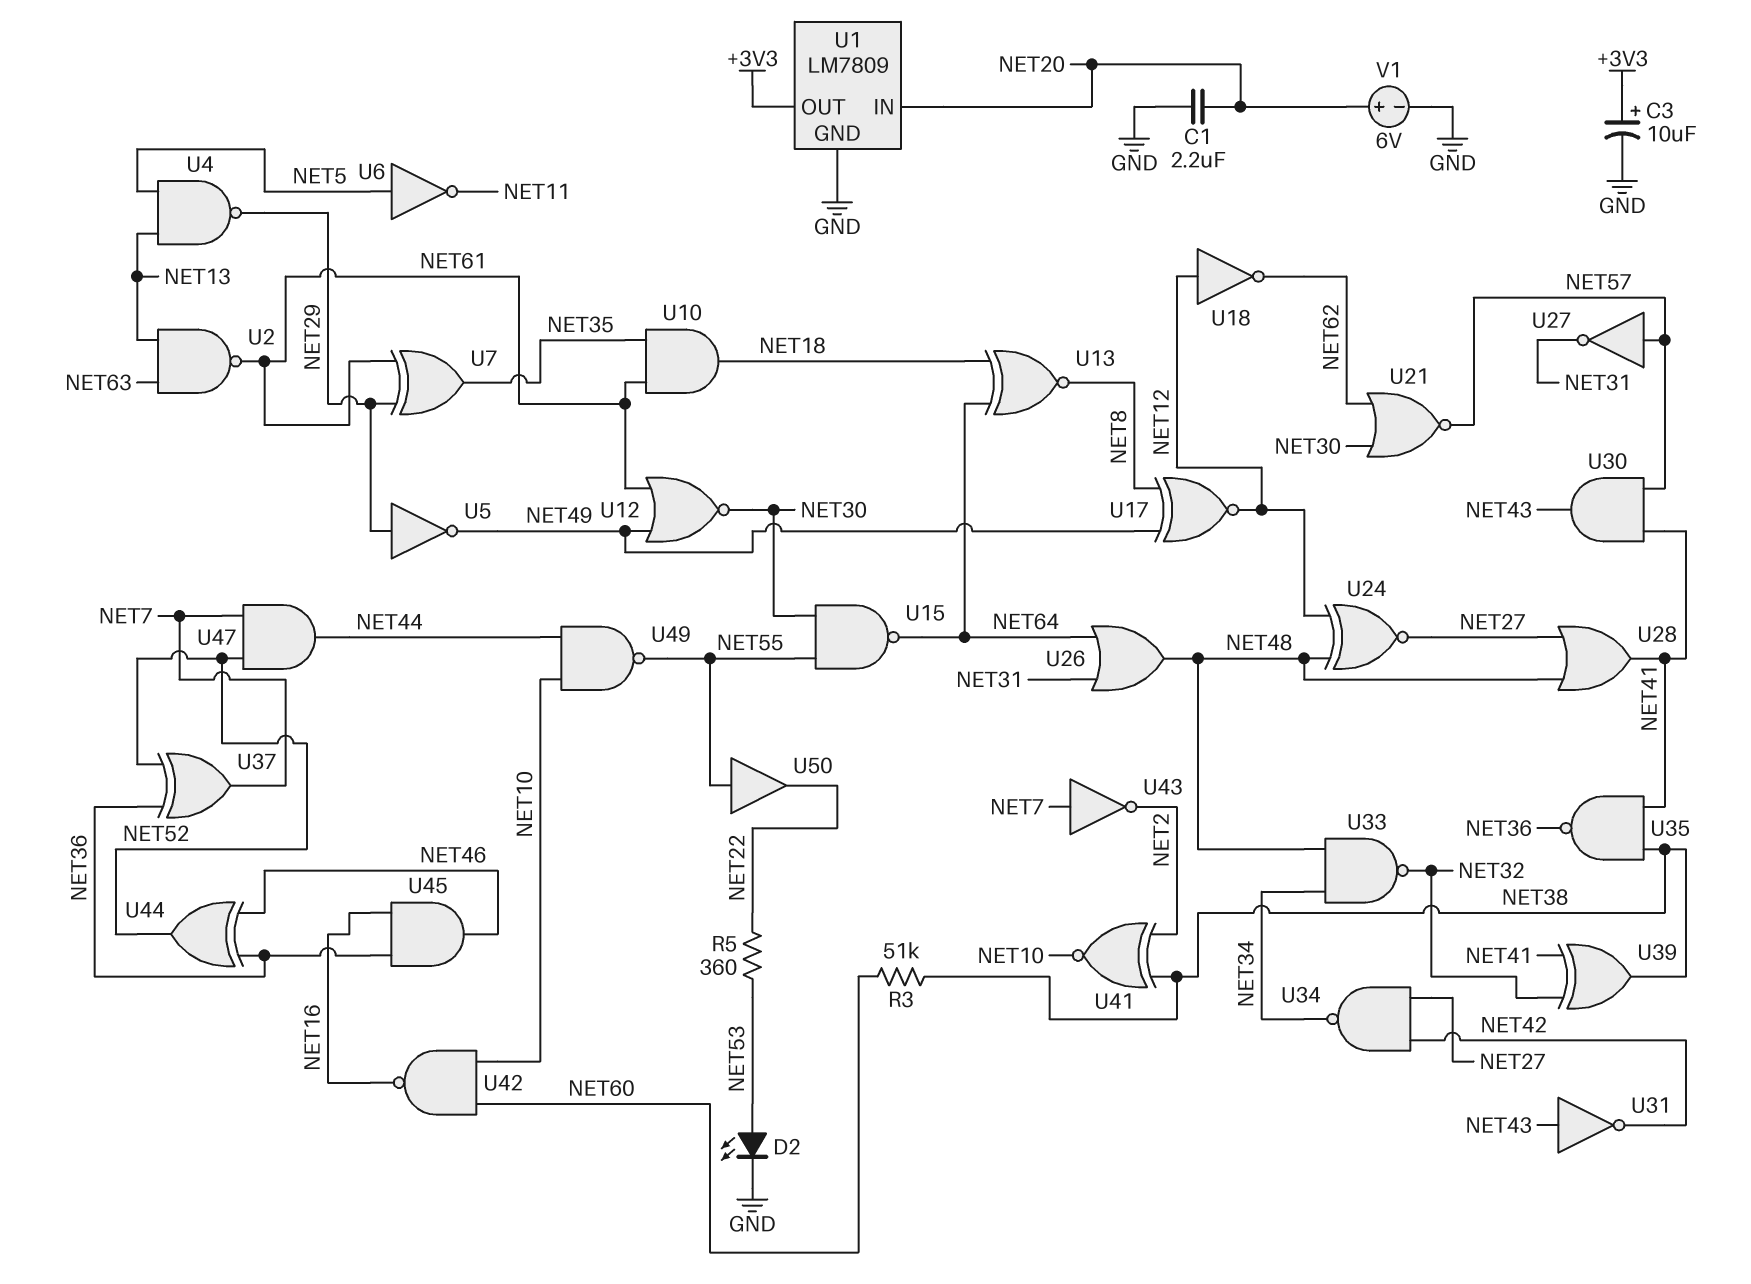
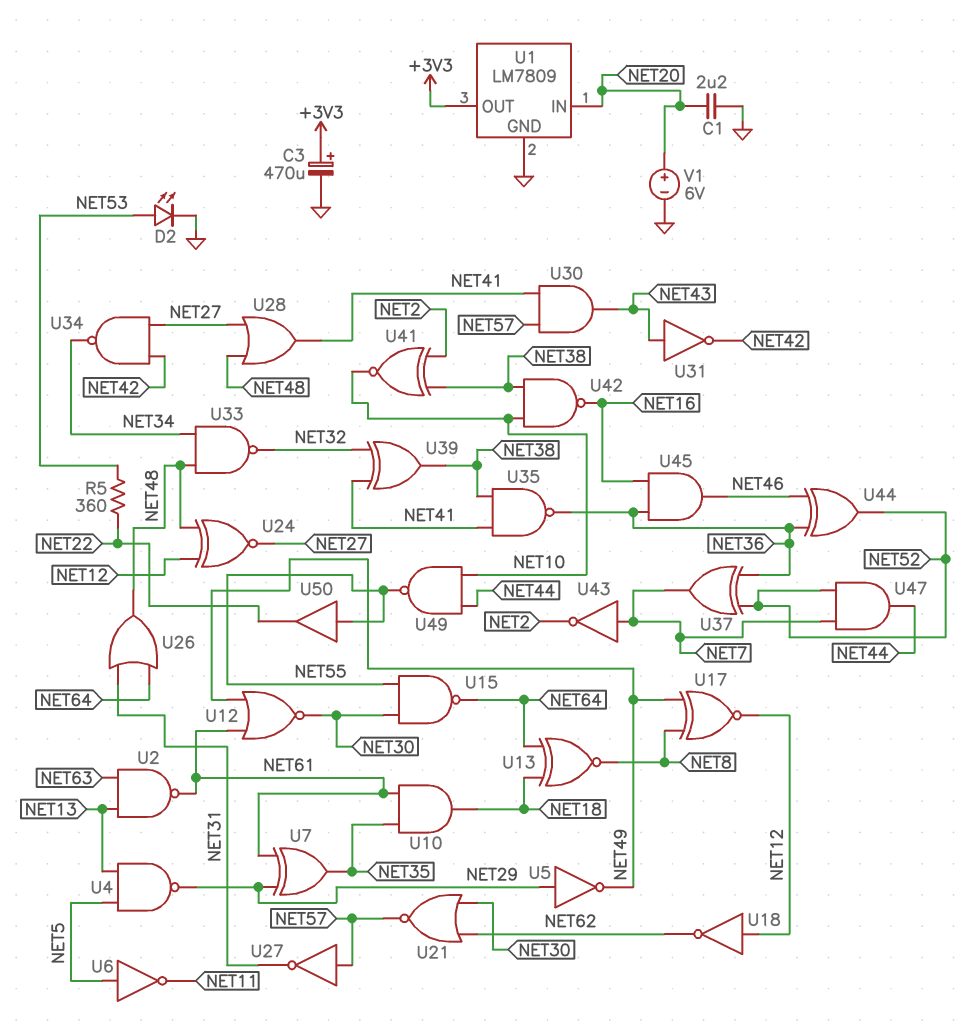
C3: 10uF (plus +3V3, minus GND) -> 470uF (plus +3V3, minus GND)
R3: 51k (NET38, NET60) -> none
U42: NAND (in NET10, in NET60, out NET16) -> NAND (in NET10, in NET38, out NET16)

